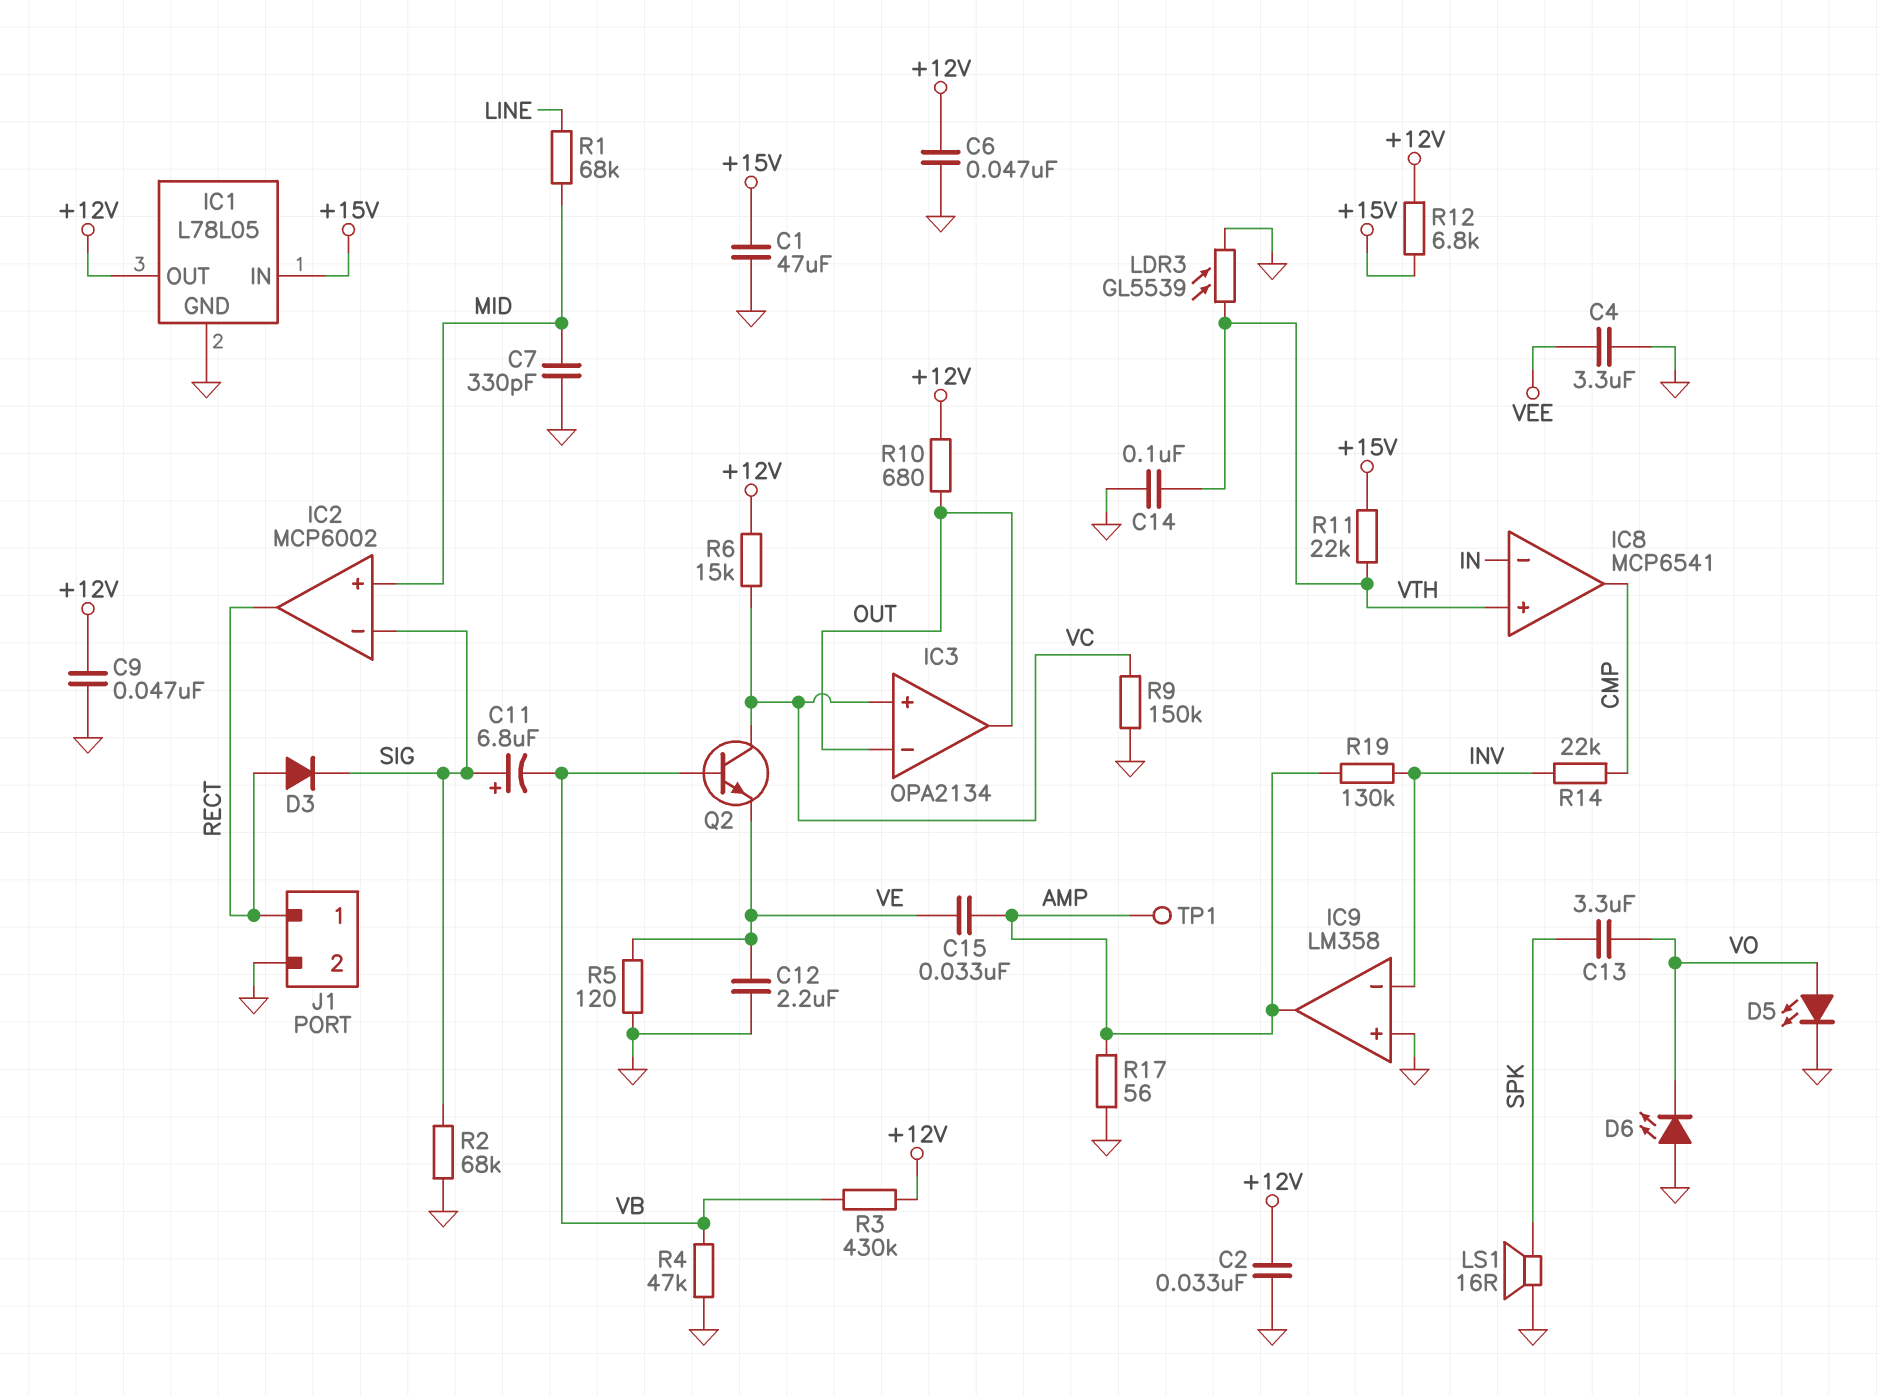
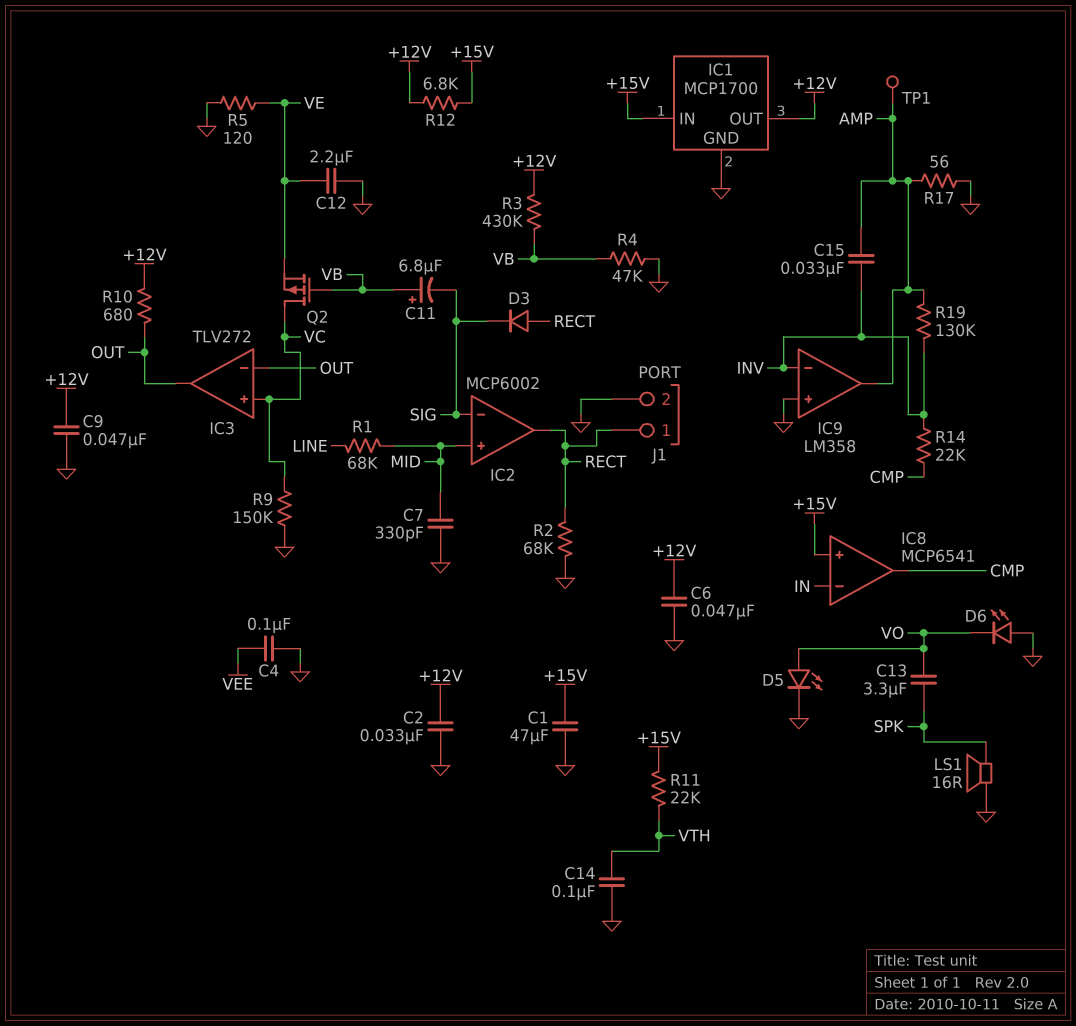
C4: 3.3uF (GND, VEE) -> 100nF (GND, VEE)
C11: 6.8uF (plus SIG, minus VB) -> 6.8uF (plus VB, minus SIG)
C15: 33nF (AMP, VE) -> 33nF (AMP, INV)
IC1: L78L05 -> MCP1700
IC3: OPA2134 -> TLV272
IC8 pin in+: VTH -> +15V
LDR3: GL5539 (GND, VTH) -> none
Q2: NPN (B VB, C VC, E VE) -> PMOS (G VB, D VC, S VE)
R2: 68k (GND, SIG) -> 68k (GND, RECT)
R6: 15k (+12V, VC) -> none

